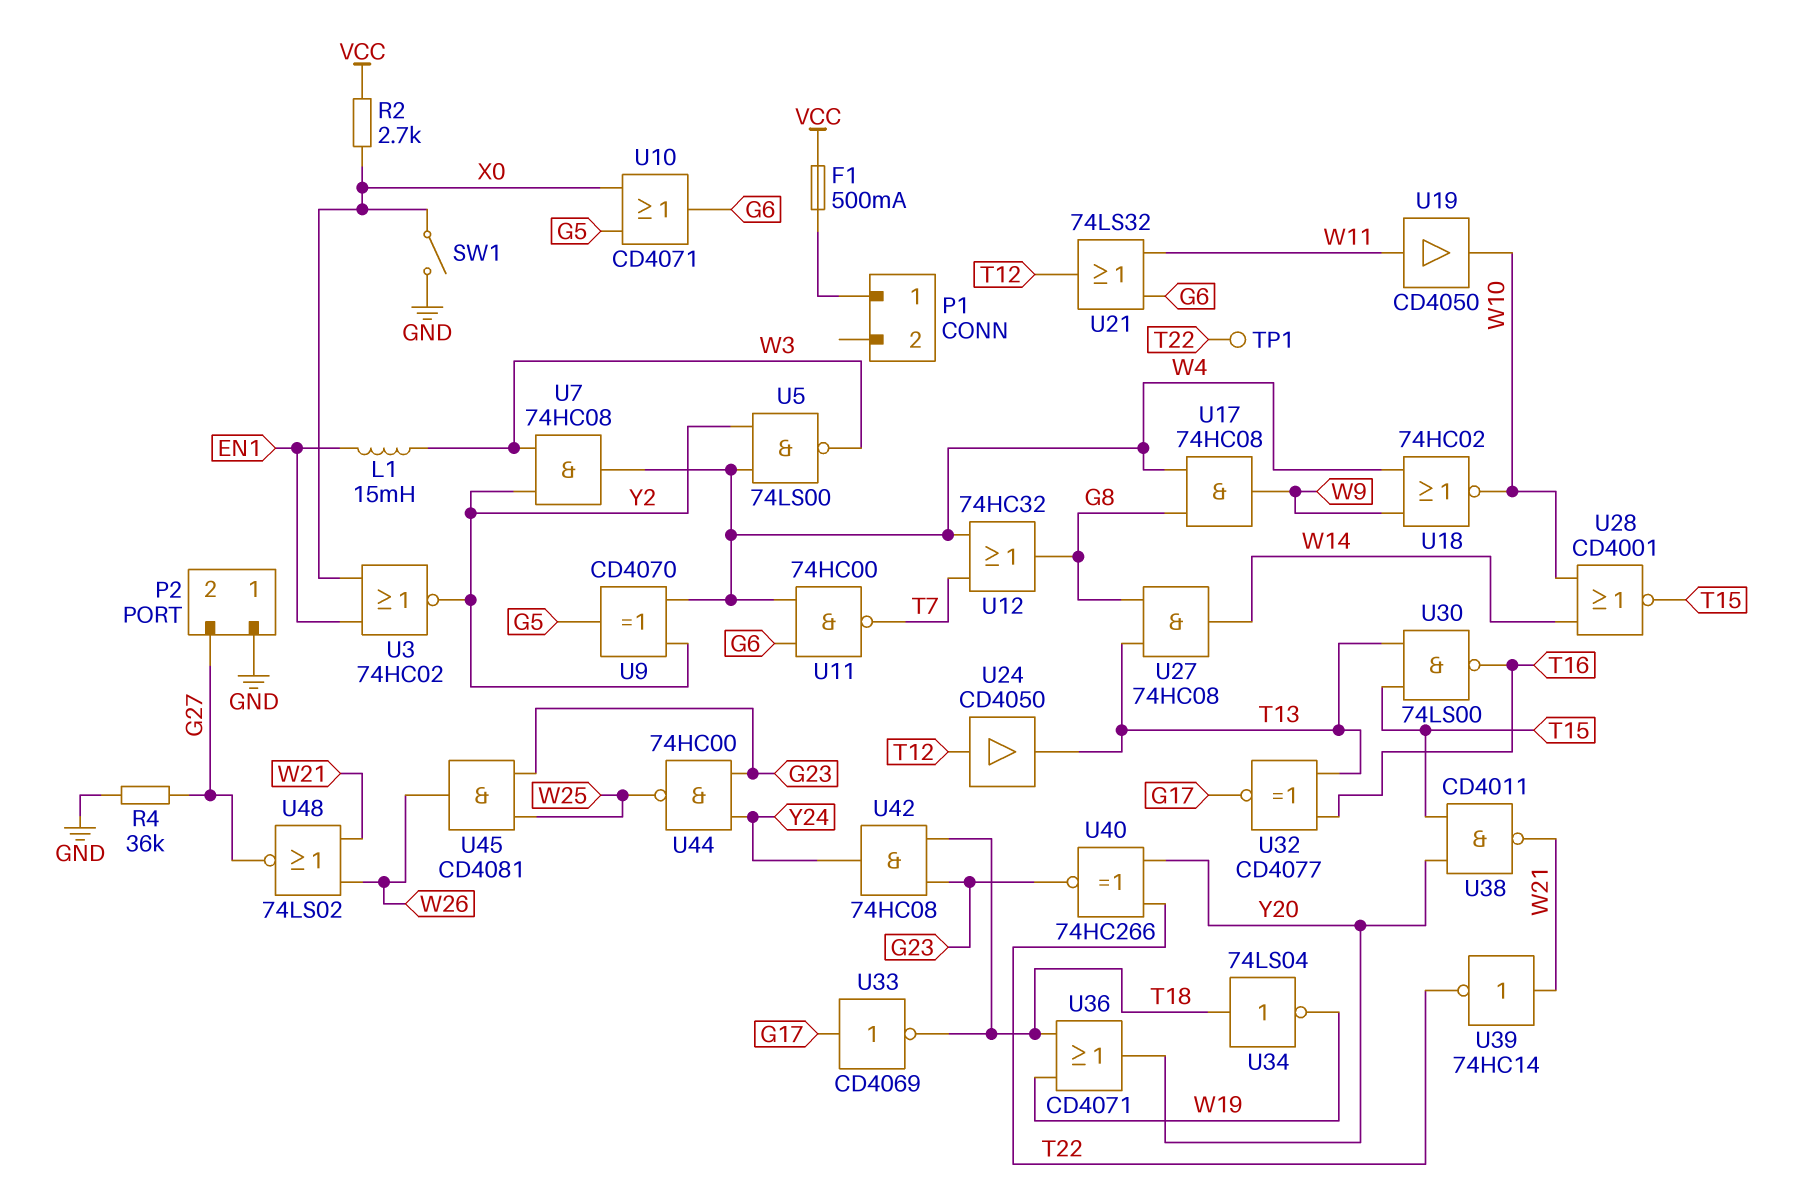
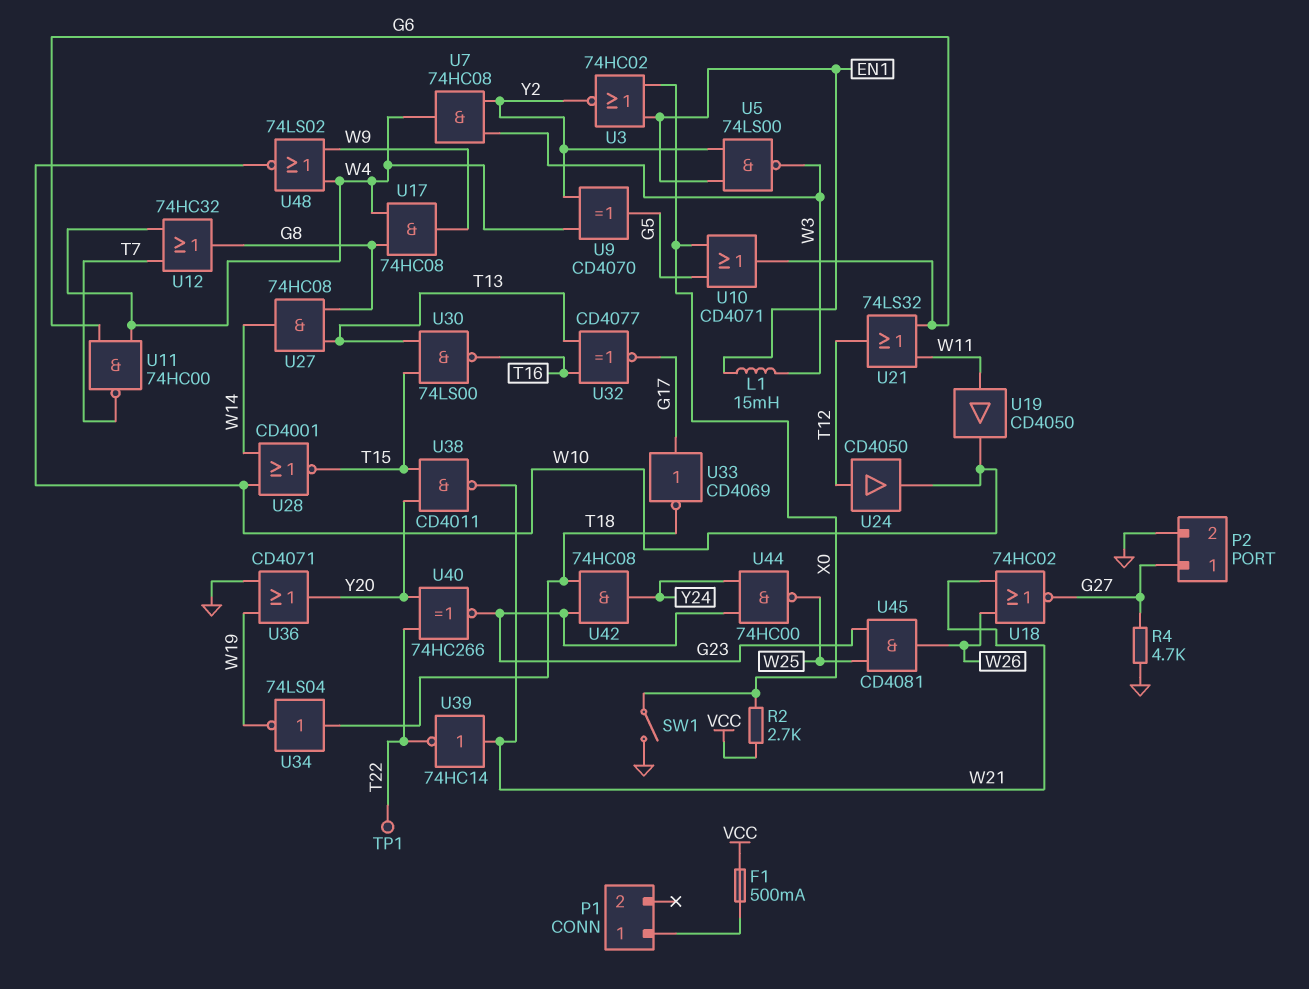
P2 pin 1: GND -> G27
P2 pin 2: G27 -> GND
R4: 36k (G27, GND) -> 4.7k (G27, GND)
U5: NAND 74LS00 (in W4, in Y2, out W3) -> NAND 74LS00 (in EN1, in Y2, out W3)
U18: NOR 74HC02 (in W4, in W9, out W10) -> NOR 74HC02 (in W21, in W26, out G27)
U24: buffer CD4050 (in T12, out T13) -> buffer CD4050 (in T12, out W10)
U36: OR CD4071 (in T18, in W19, out Y20) -> OR CD4071 (in GND, in W19, out Y20)
U48: NOR 74LS02 (in W21, in W26, out G27) -> NOR 74LS02 (in W4, in W9, out W10)

